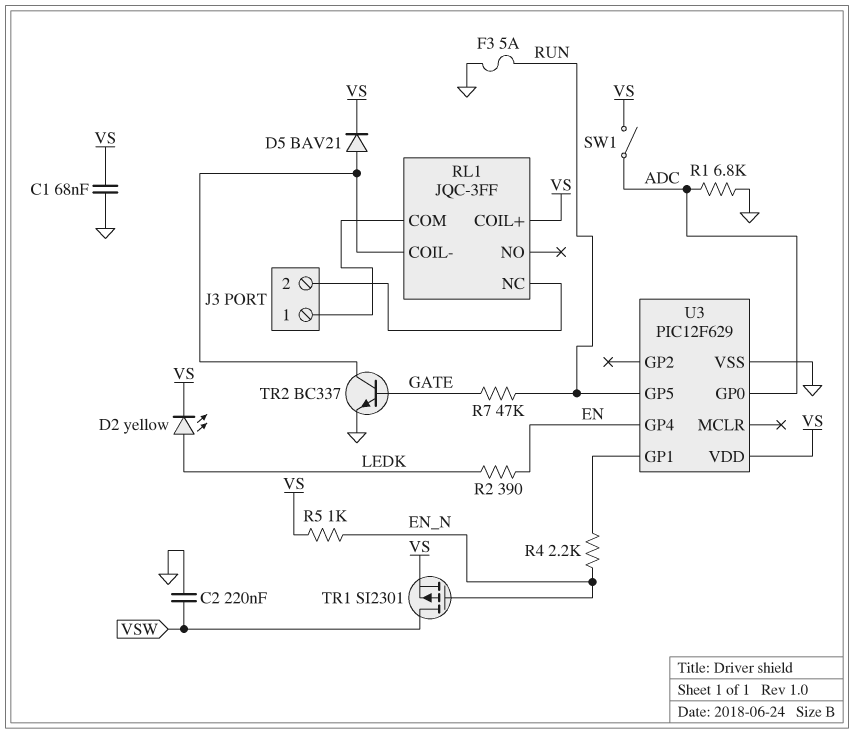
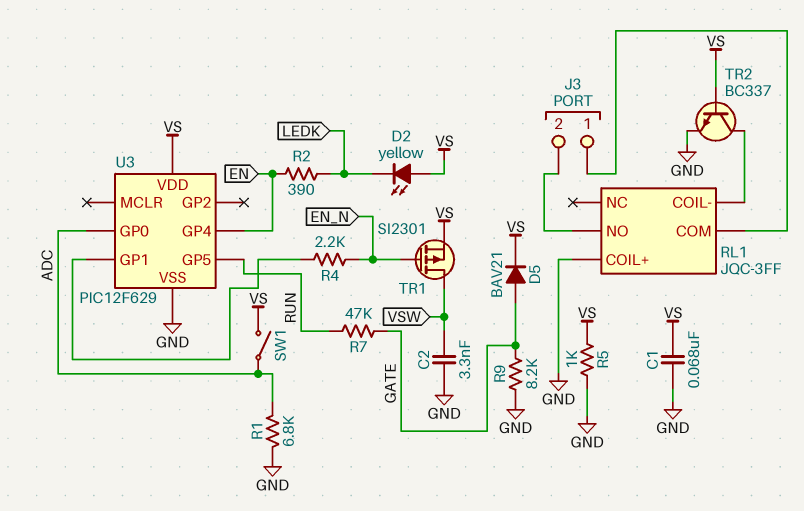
C2: 220nF (GND, VSW) -> 3.3nF (GND, VSW)
D2: LED yellow (A LEDK, K VS) -> LED yellow (A VS, K LEDK)
D5: diode BAV21 (A RL1/COIL-, K VS) -> diode BAV21 (A GATE, K VS)
F3: 5A (GND, RUN) -> none
R5: 1k (EN_N, VS) -> 1k (GND, VS)
R9: none -> 8.2k (GATE, GND)
RL1 pin COIL+: VS -> GND
RL1 pin NC: J3/2 -> none
RL1 pin NO: none -> J3/2
TR2: NPN BC337 (B GATE, C RL1/COIL-, E GND) -> NPN BC337 (B VS, C RL1/COIL-, E GND)

